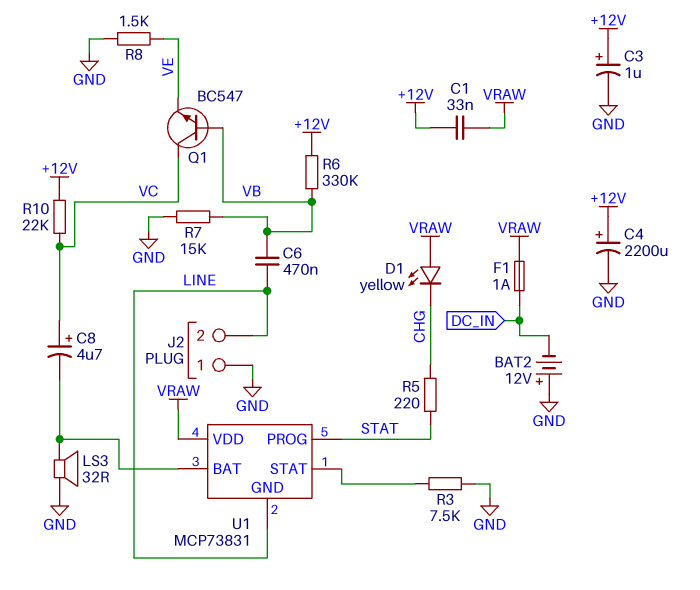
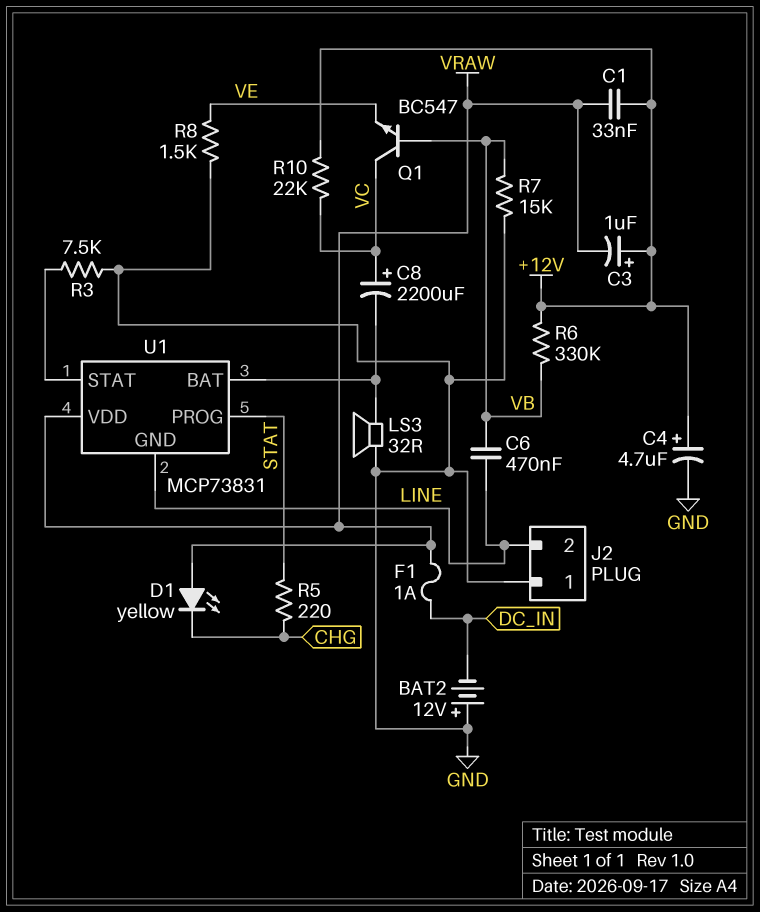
C3: 1uF (plus +12V, minus GND) -> 1uF (plus +12V, minus VRAW)
C4: 2200uF (plus +12V, minus GND) -> 4.7uF (plus +12V, minus GND)
C8: 4.7uF (plus VC, minus U1/BAT) -> 2200uF (plus VC, minus U1/BAT)

